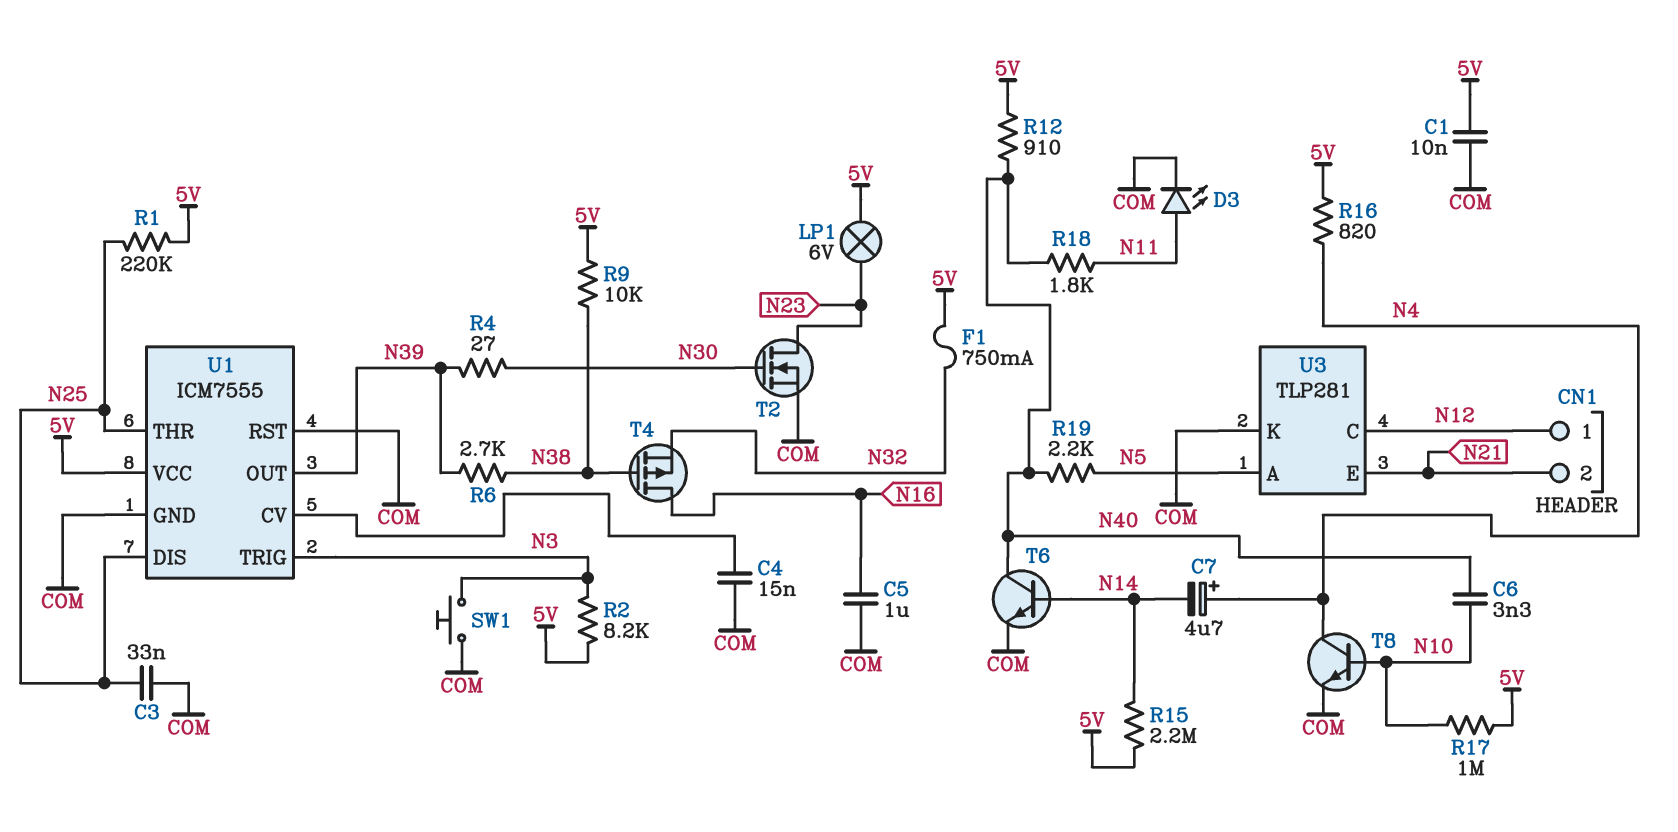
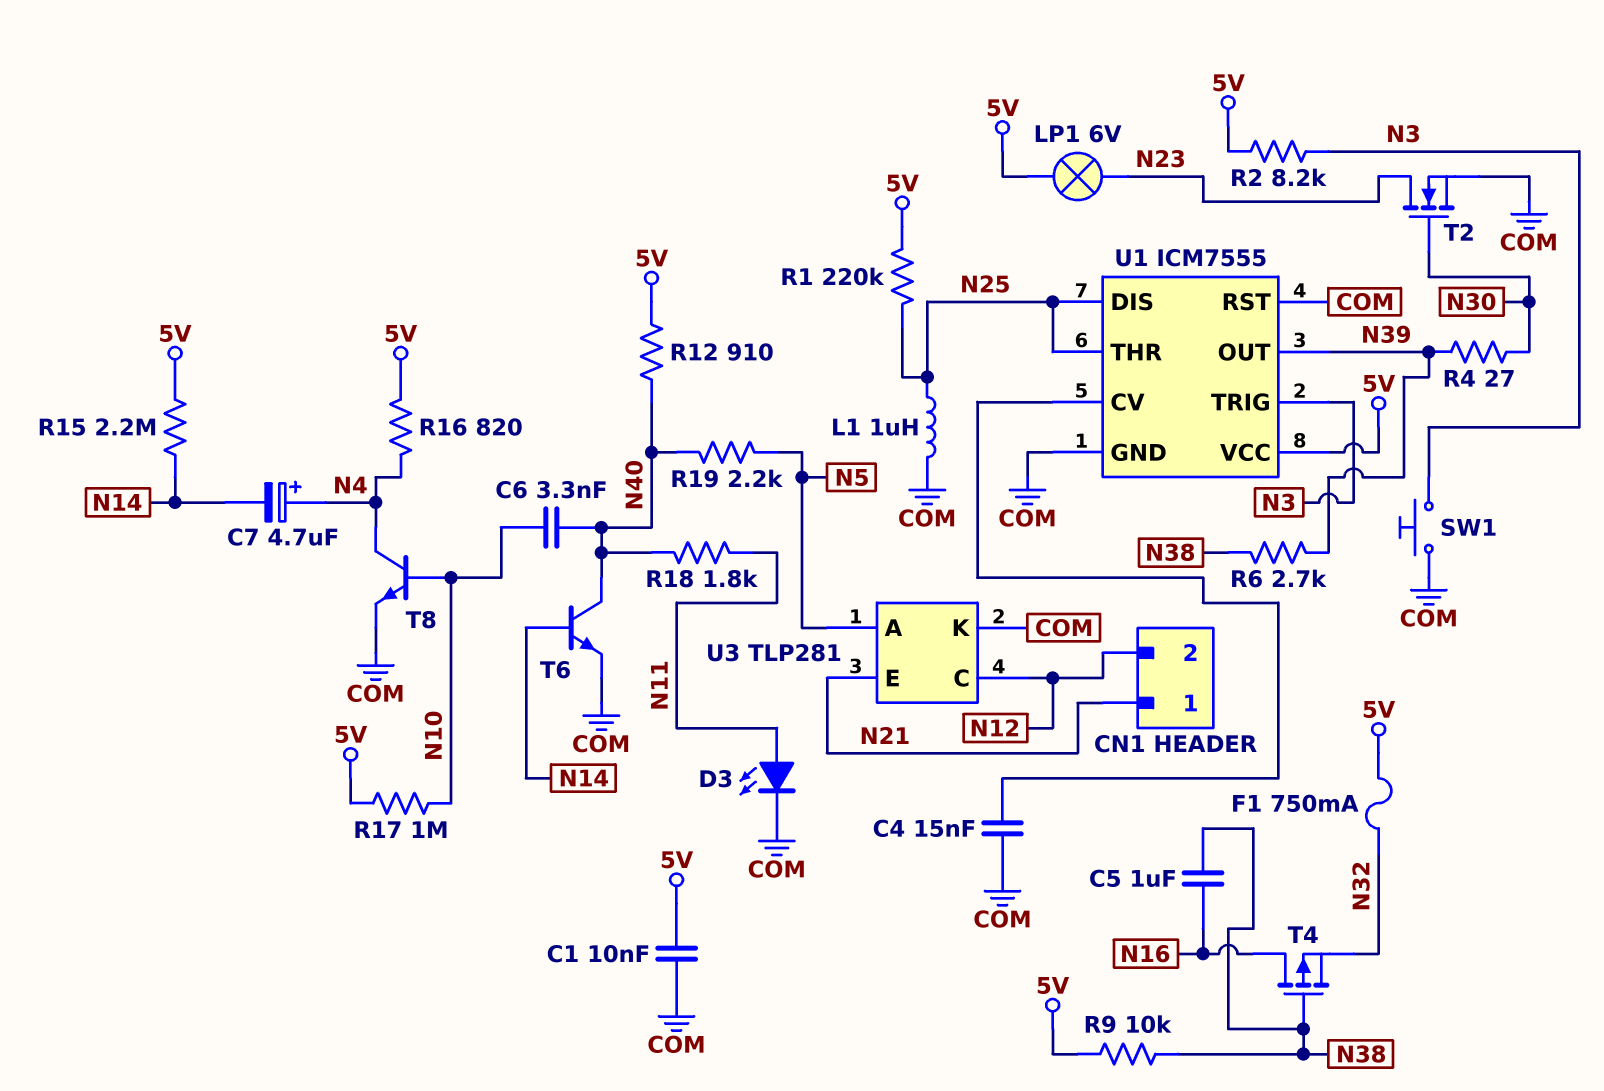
C3: 33nF (COM, N25) -> none
C5: 1uF (COM, N16) -> 1uF (N16, N38)
CN1 pin 1: N12 -> N21
CN1 pin 2: N21 -> N12
L1: none -> 1uH (COM, N25)

